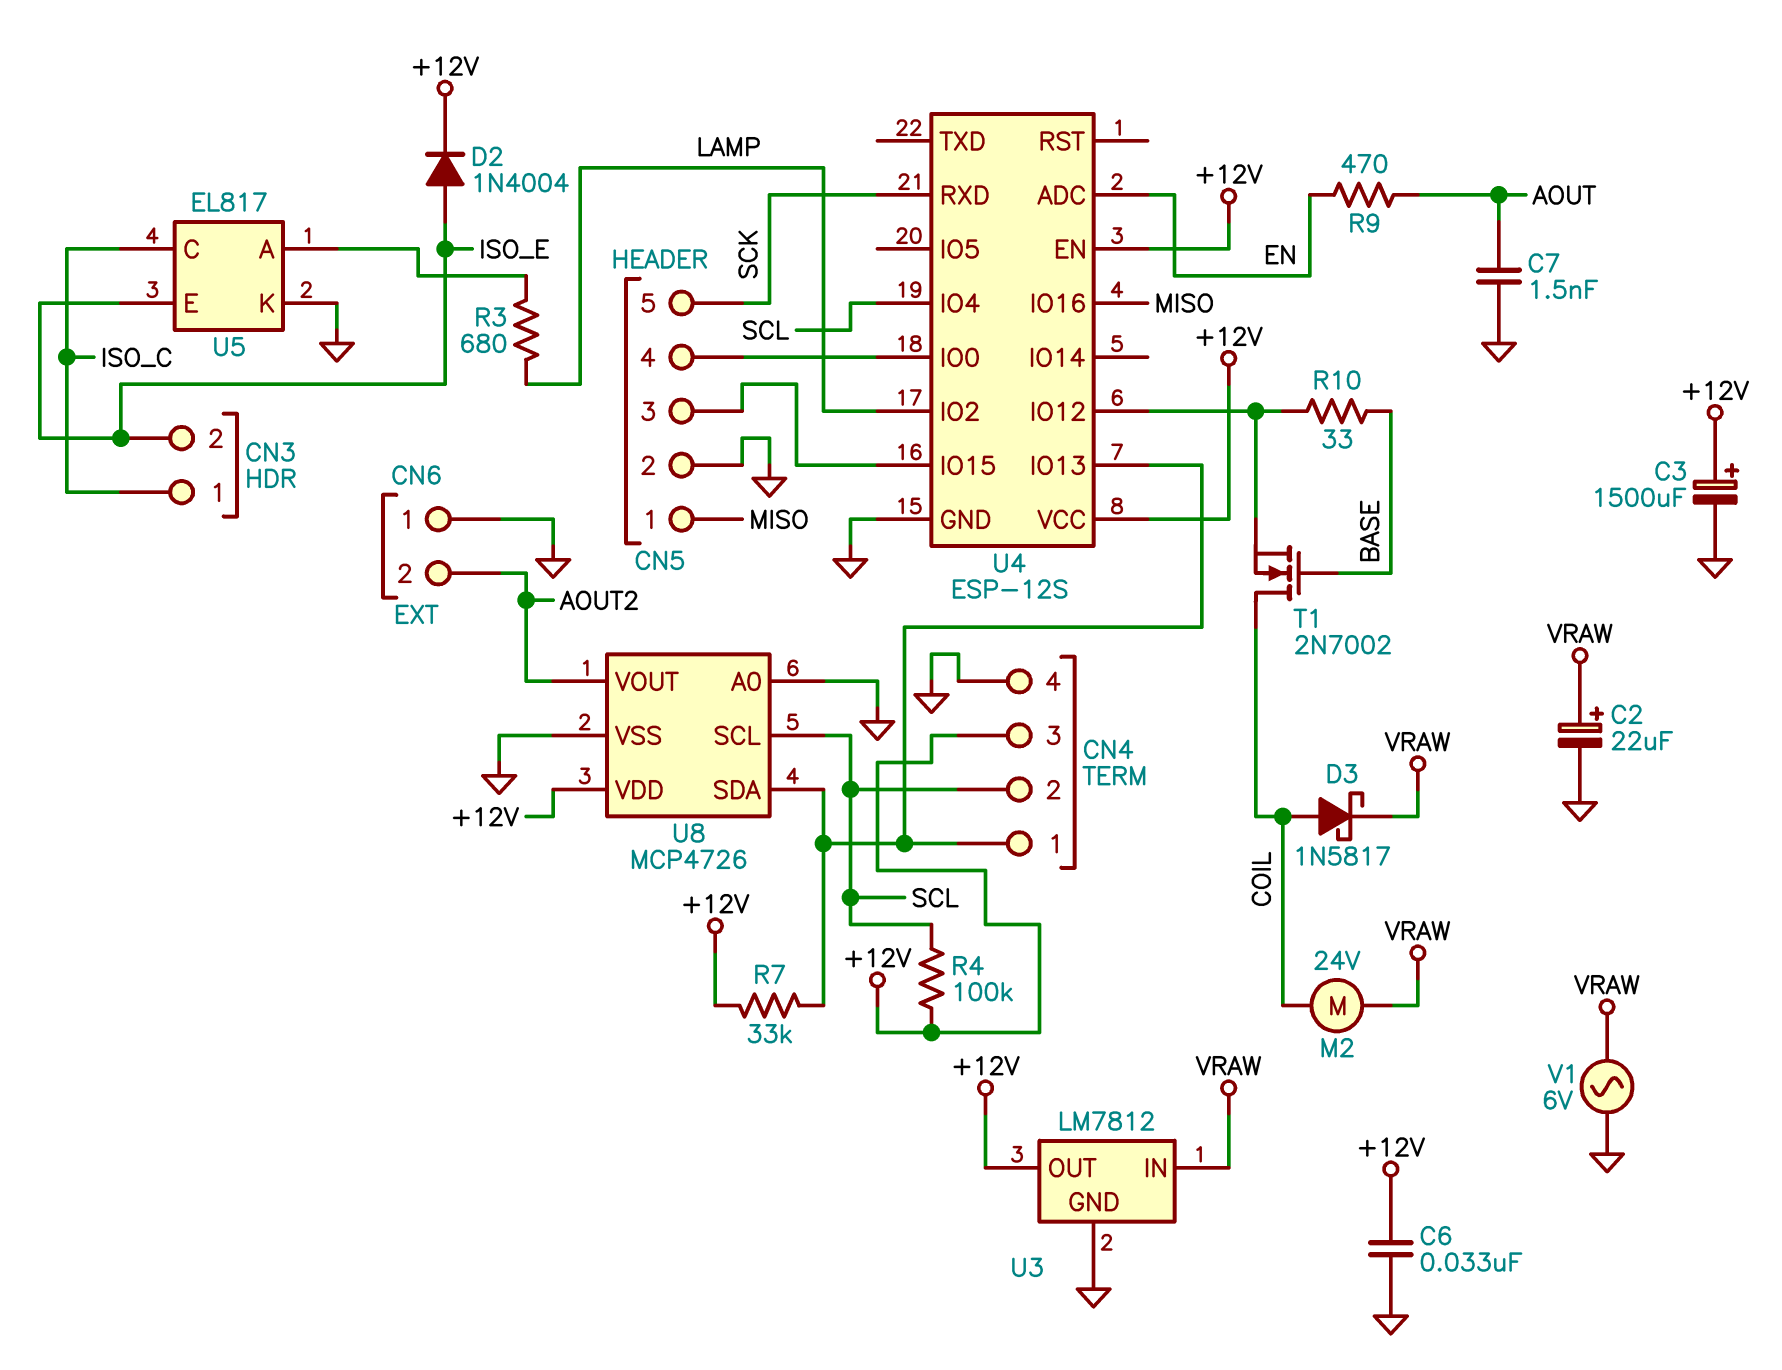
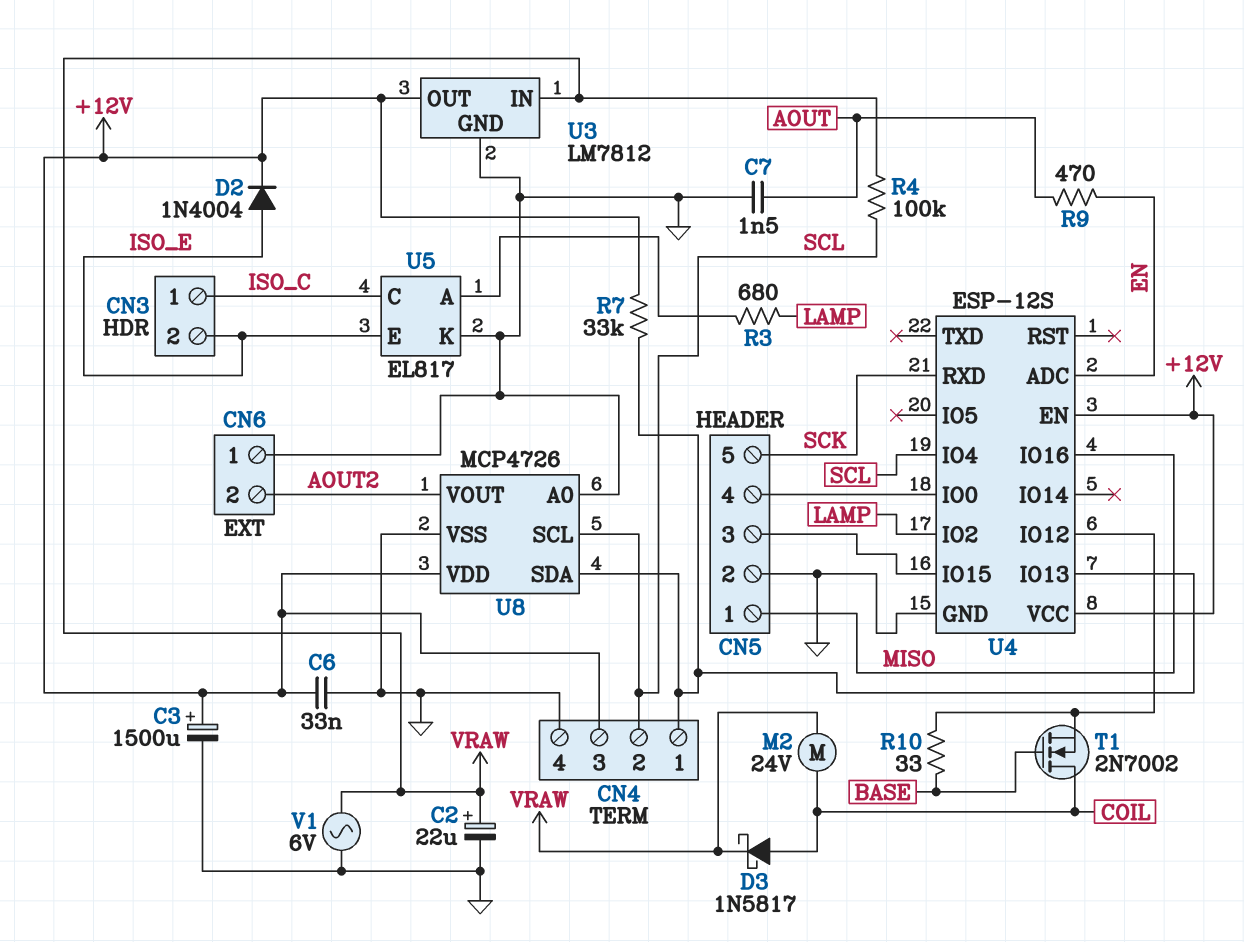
R4: 100k (+12V, SCL) -> 100k (SCL, VRAW)

